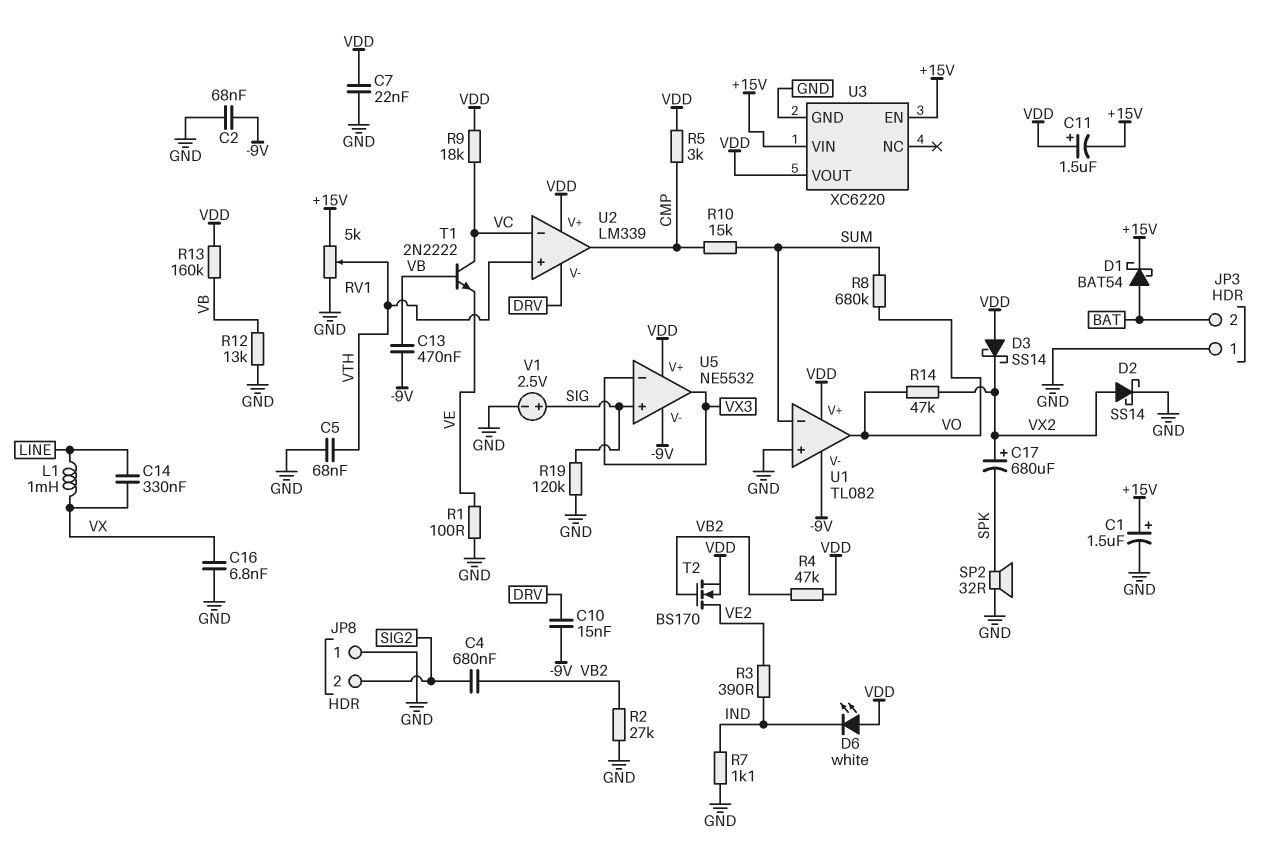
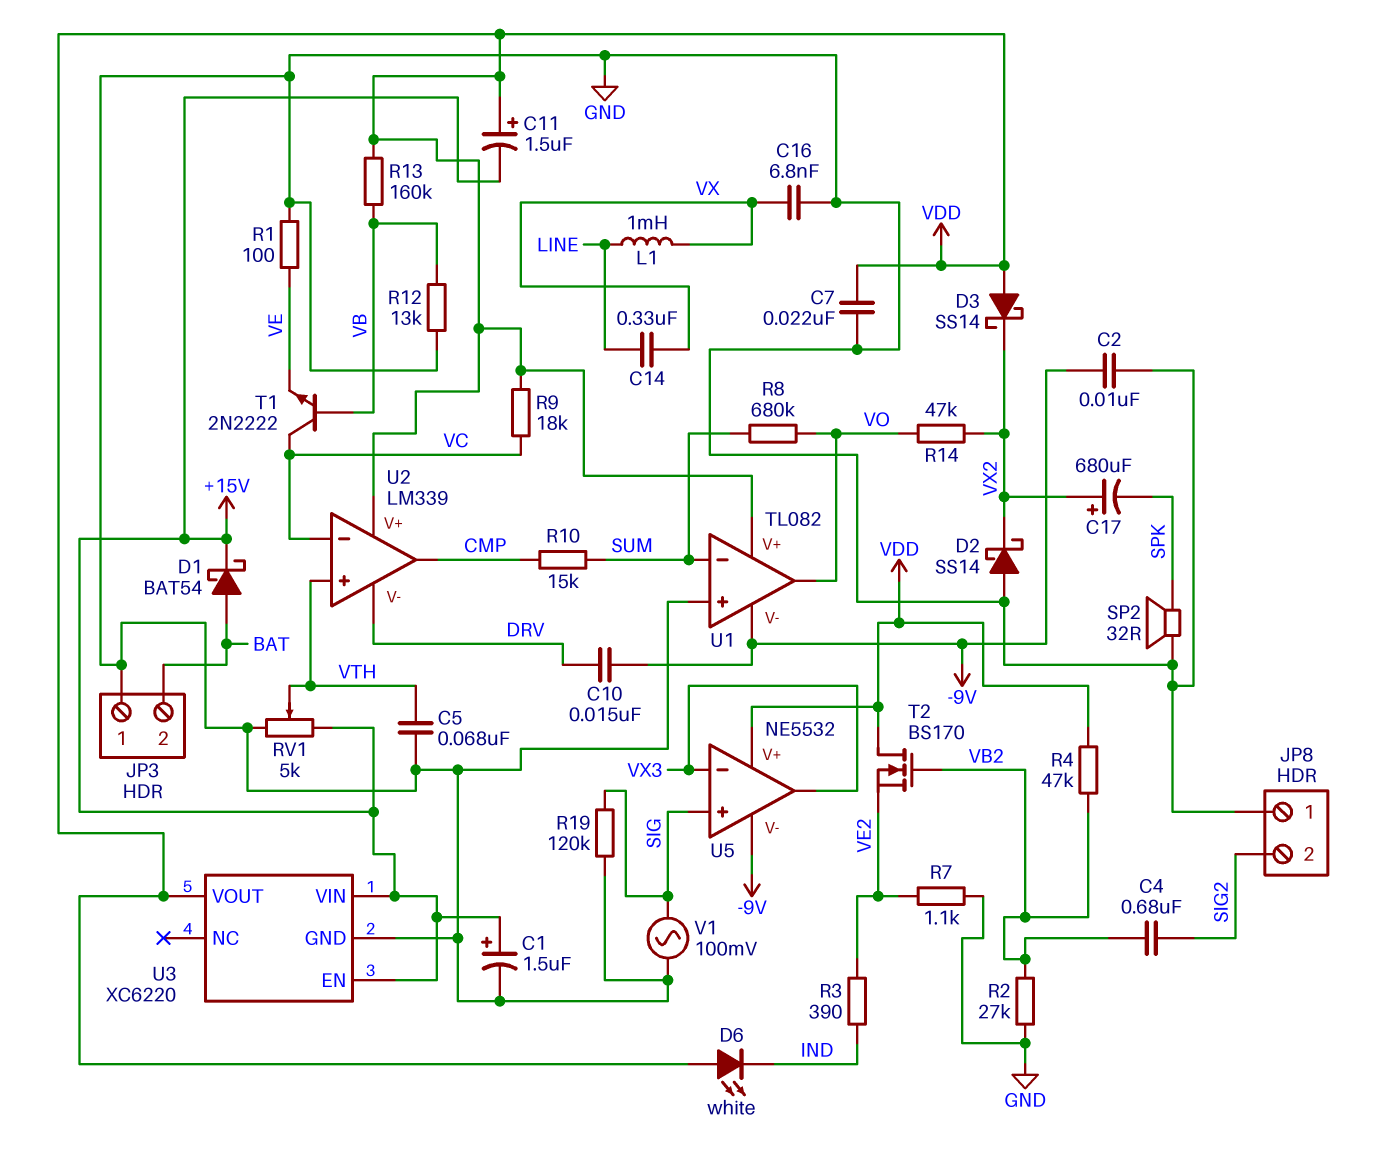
C2: 68nF (-9V, GND) -> 10nF (-9V, GND)
C13: 470nF (-9V, VB) -> none
D2: schottky SS14 (A VX2, K GND) -> schottky SS14 (A GND, K VX2)
R5: 3k (CMP, VDD) -> none
R7: 1.1k (GND, IND) -> 1.1k (GND, VE2)
T2: NMOS BS170 (G VB2, D VE2, S VDD) -> NMOS BS170 (G VB2, D VDD, S VE2)
V1: 2.5V (plus SIG, minus GND) -> AC 100mV (GND, SIG)

